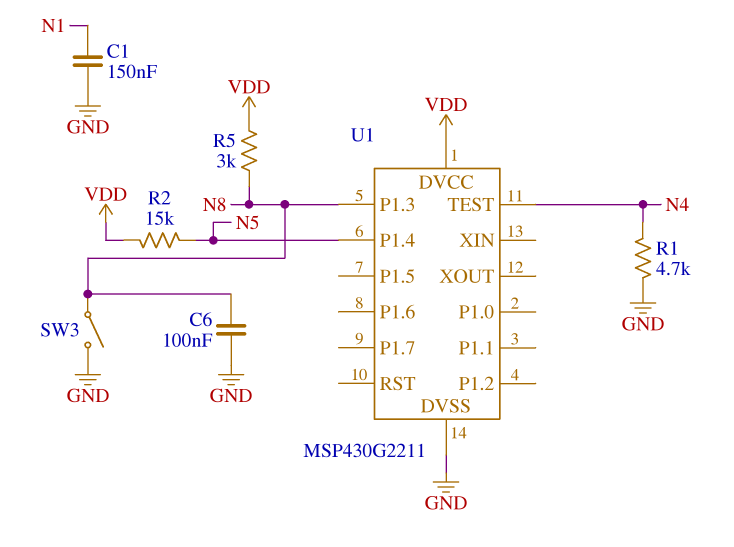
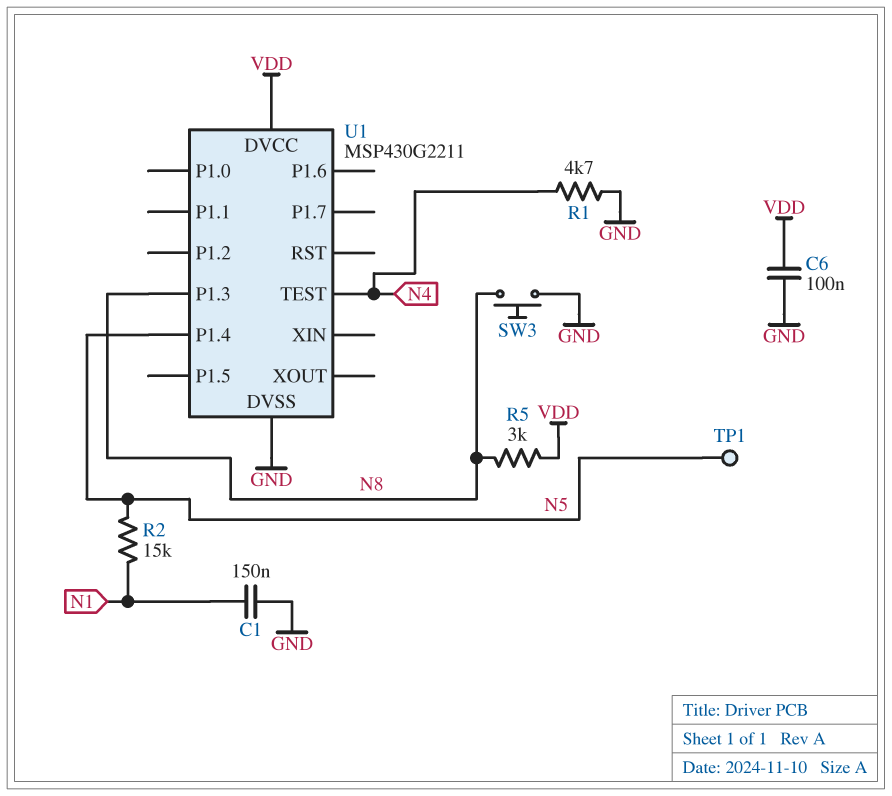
C6: 100nF (GND, N8) -> 100nF (GND, VDD)
R2: 15k (N5, VDD) -> 15k (N1, N5)
SW3: switch (GND, N8) -> button (GND, N8)
TP1: none -> test point (N5)

